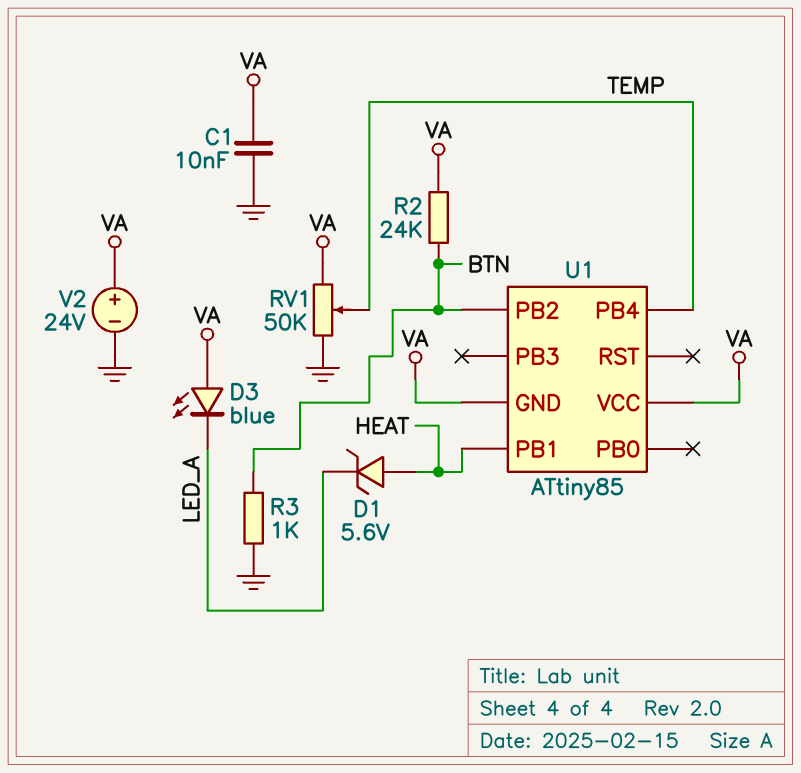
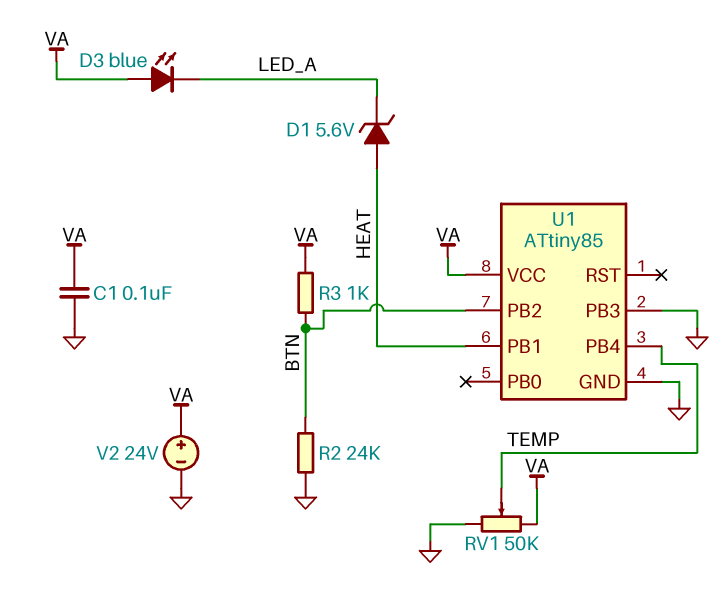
C1: 10nF (GND, VA) -> 100nF (GND, VA)
R2: 24k (BTN, VA) -> 24k (BTN, GND)
R3: 1k (BTN, GND) -> 1k (BTN, VA)
U1 pin GND: VA -> GND
U1 pin PB3: none -> GND

